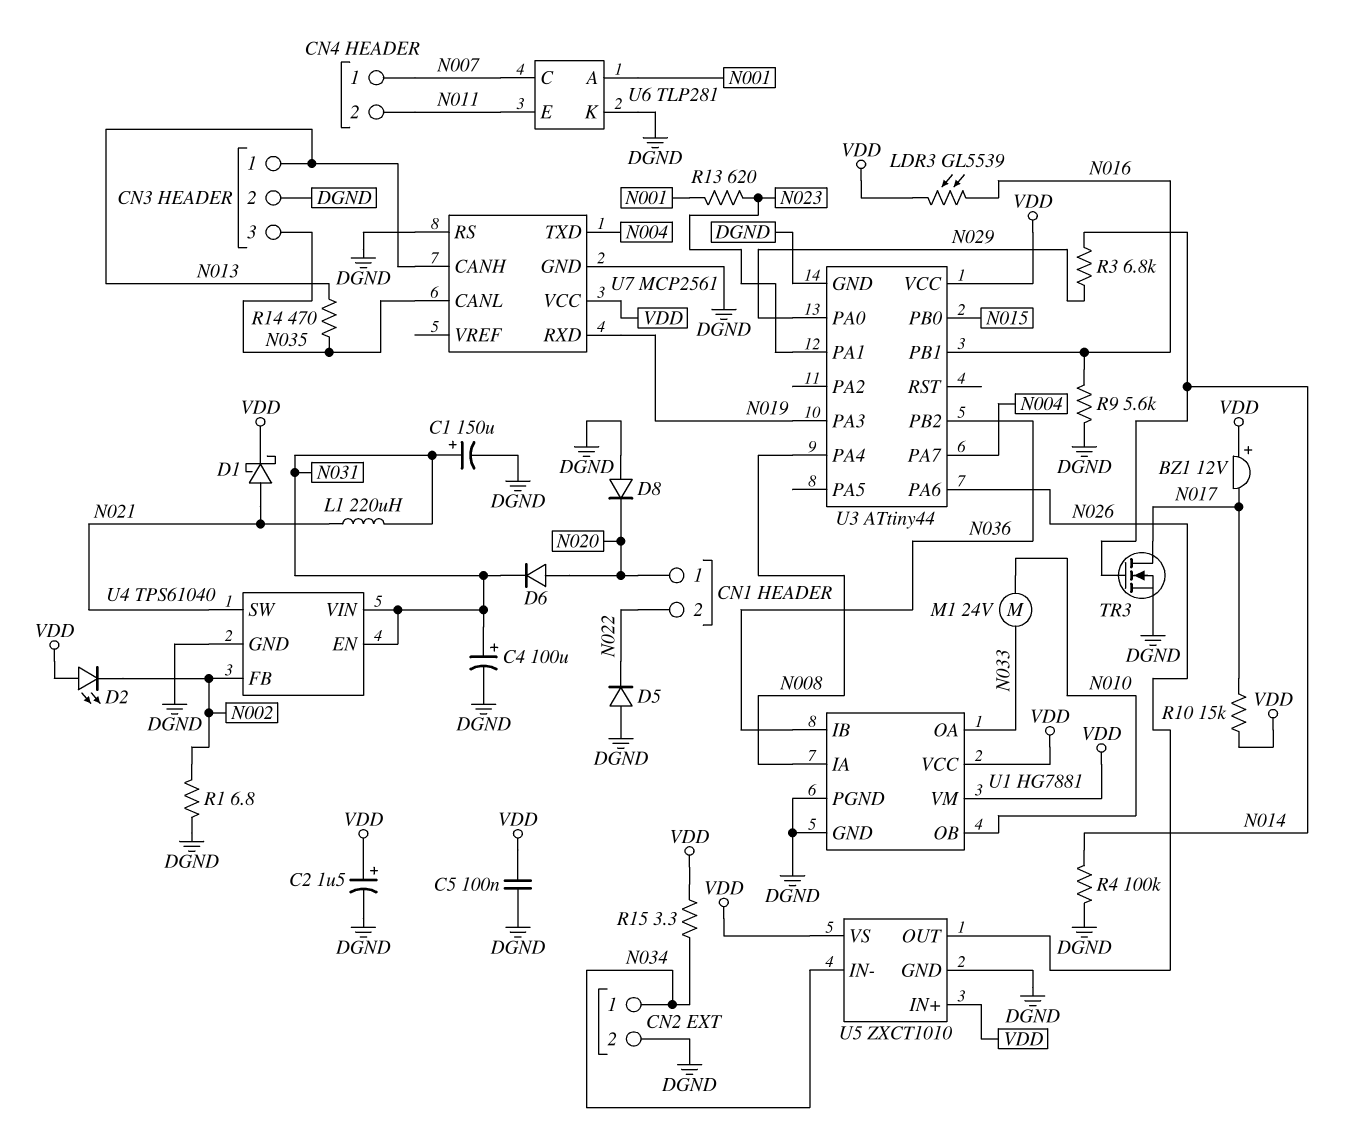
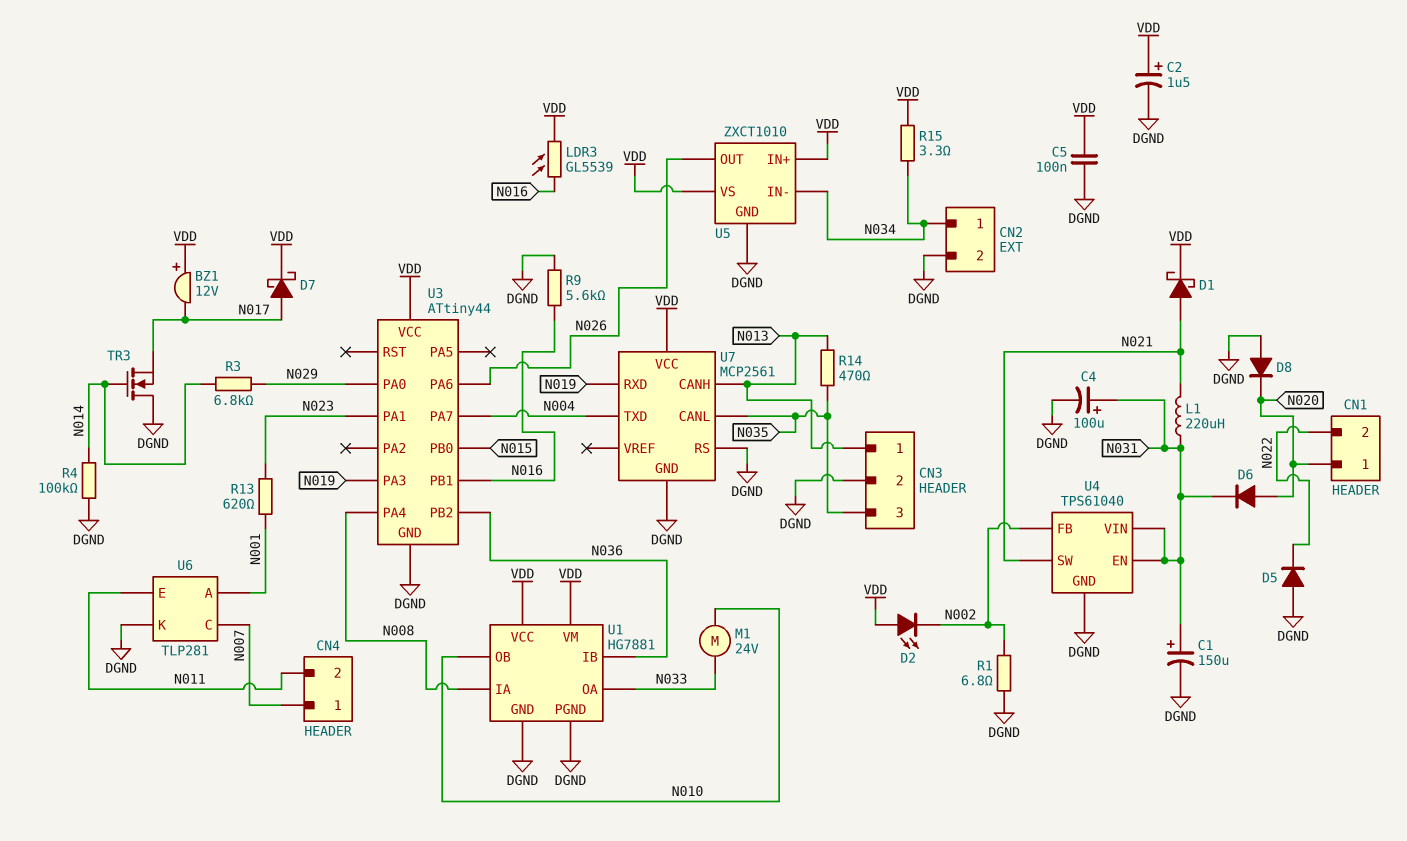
D7: none -> schottky (A N017, K VDD)
R10: 15k (N017, VDD) -> none
TR3: NMOS (G N014, D N017, S DGND) -> NMOS (G N014, D DGND, S N017)

